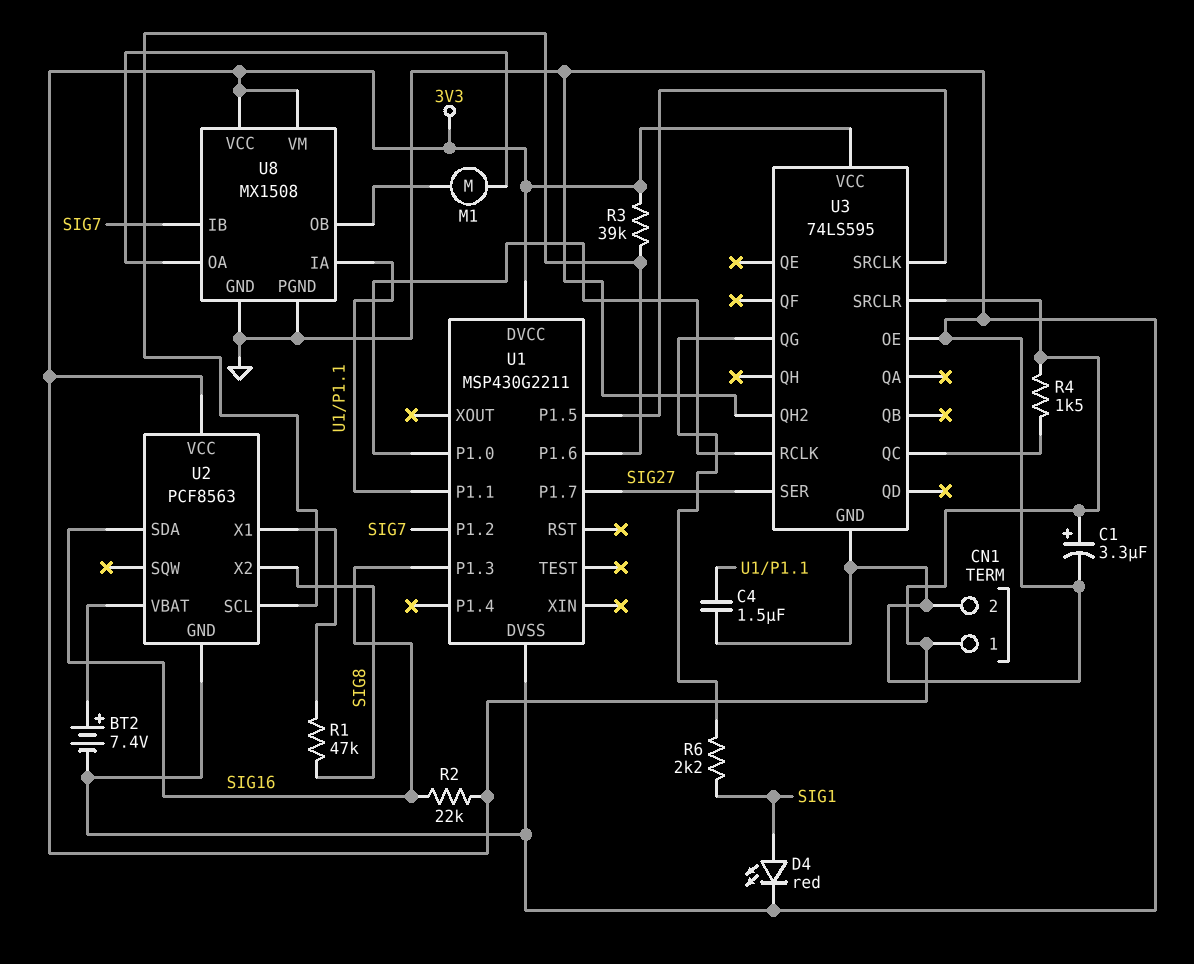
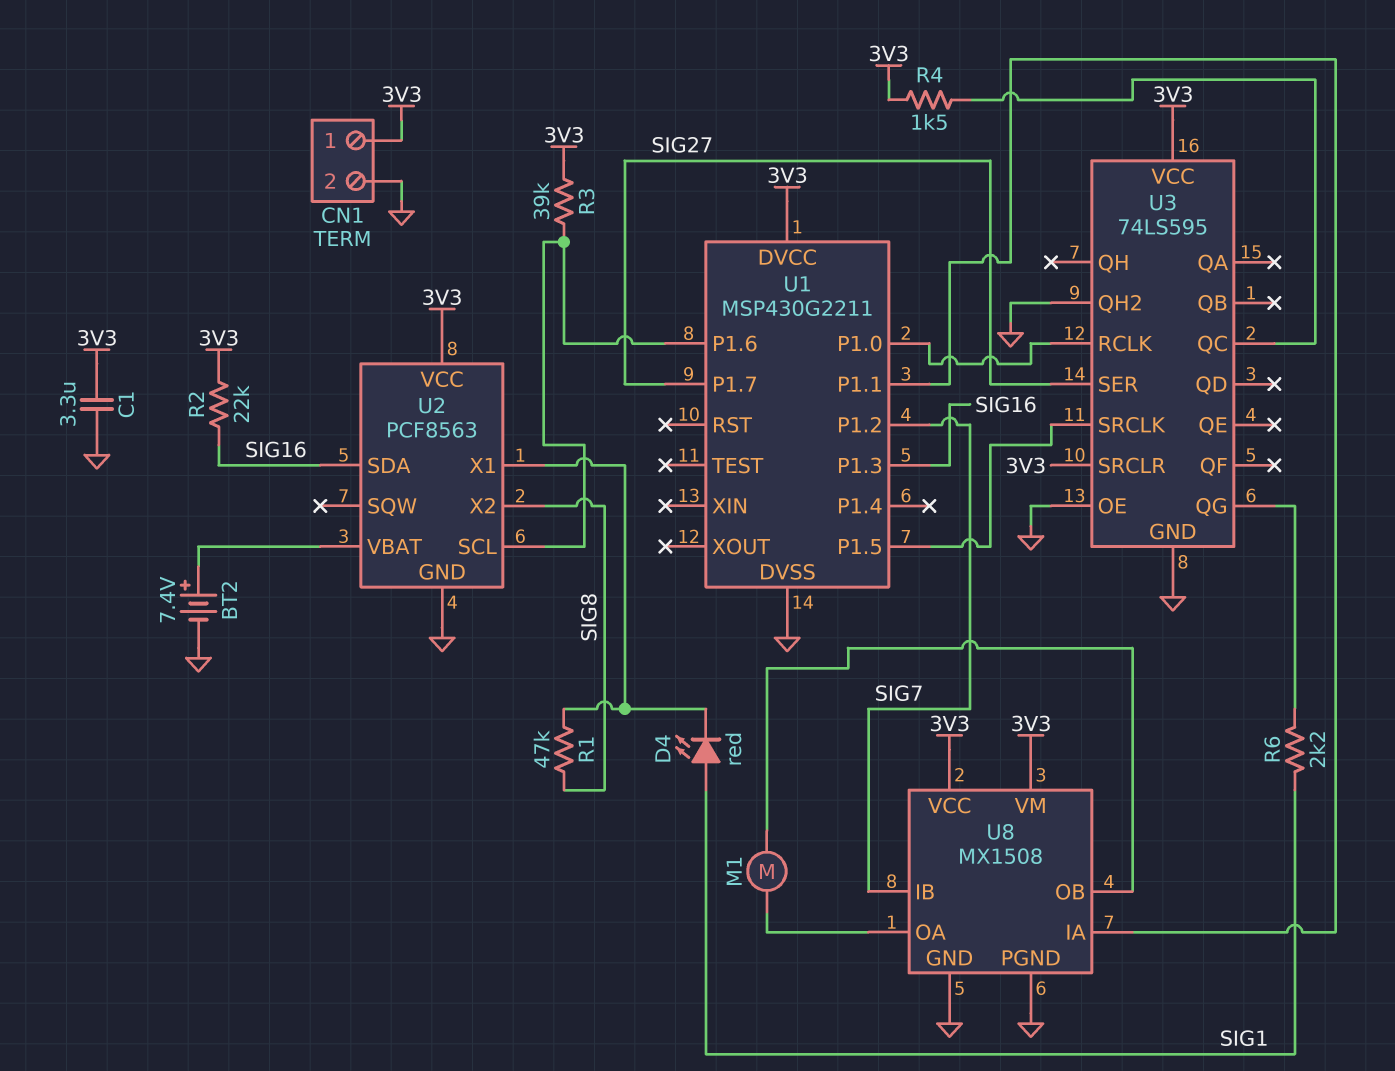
C1: 3.3uF (plus 3V3, minus GND) -> 3.3uF (3V3, GND)
C4: 1.5uF (GND, U1/P1.1) -> none
D4: LED red (A SIG1, K GND) -> LED red (A SIG1, K U2/X1)

